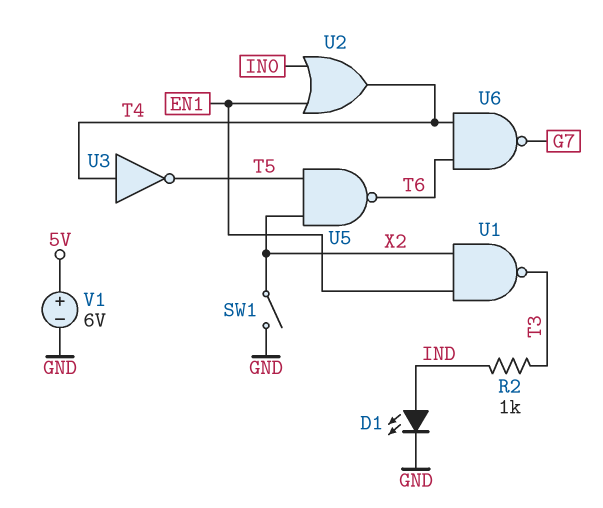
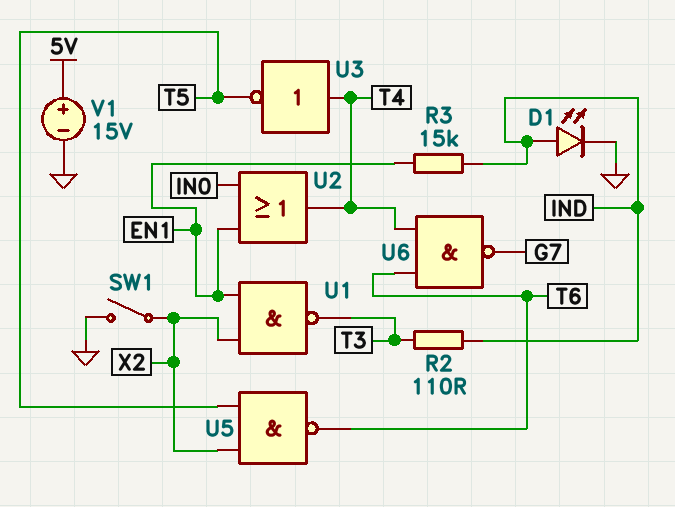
R2: 1k (IND, T3) -> 110 (IND, T3)
R3: none -> 15k (EN1, IND)
V1: 6V (plus 5V, minus GND) -> 15V (plus 5V, minus GND)

